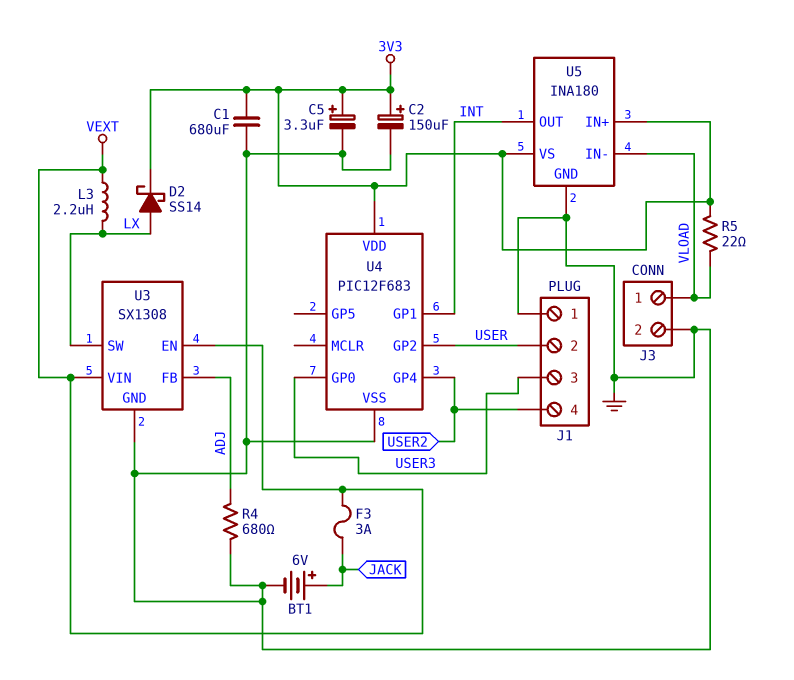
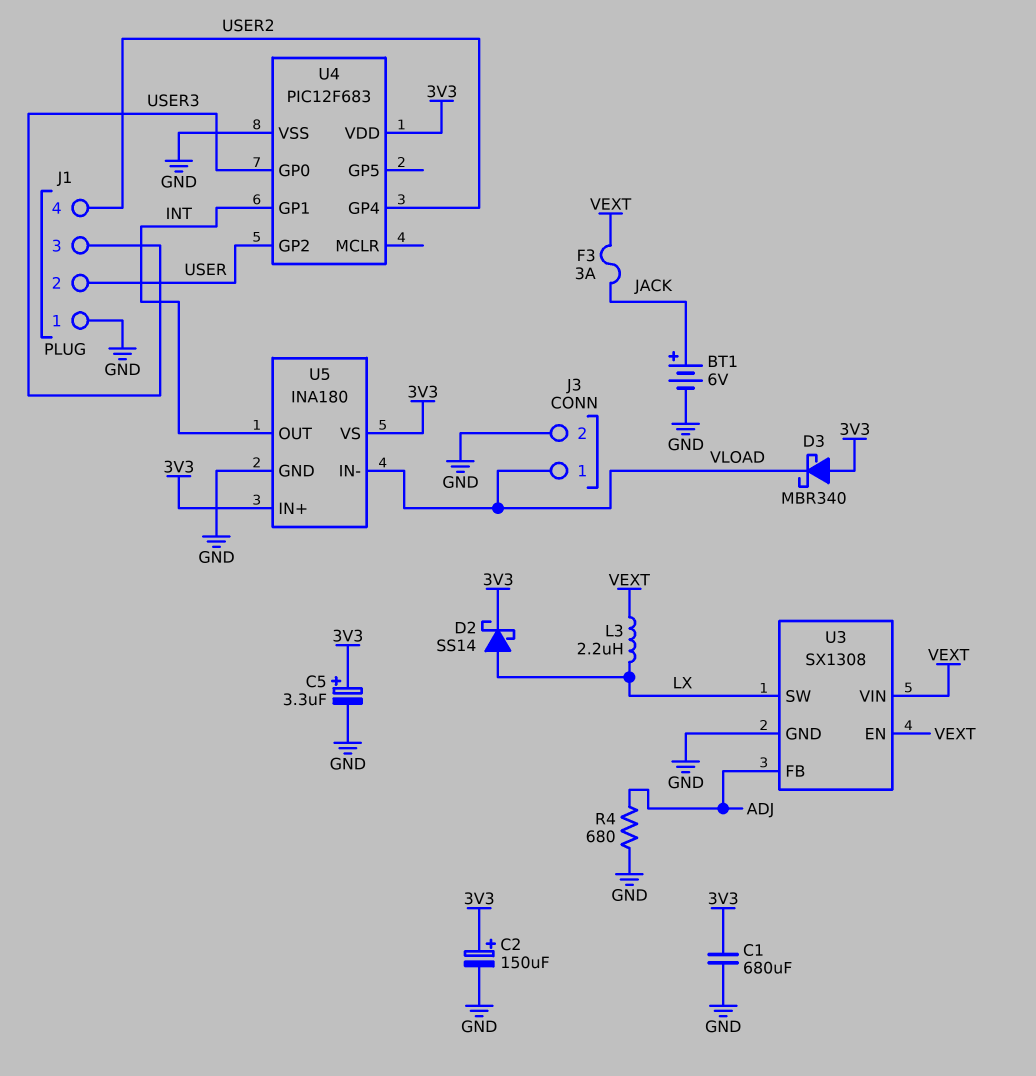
D3: none -> schottky MBR340 (A 3V3, K VLOAD)
R5: 22 (3V3, VLOAD) -> none

